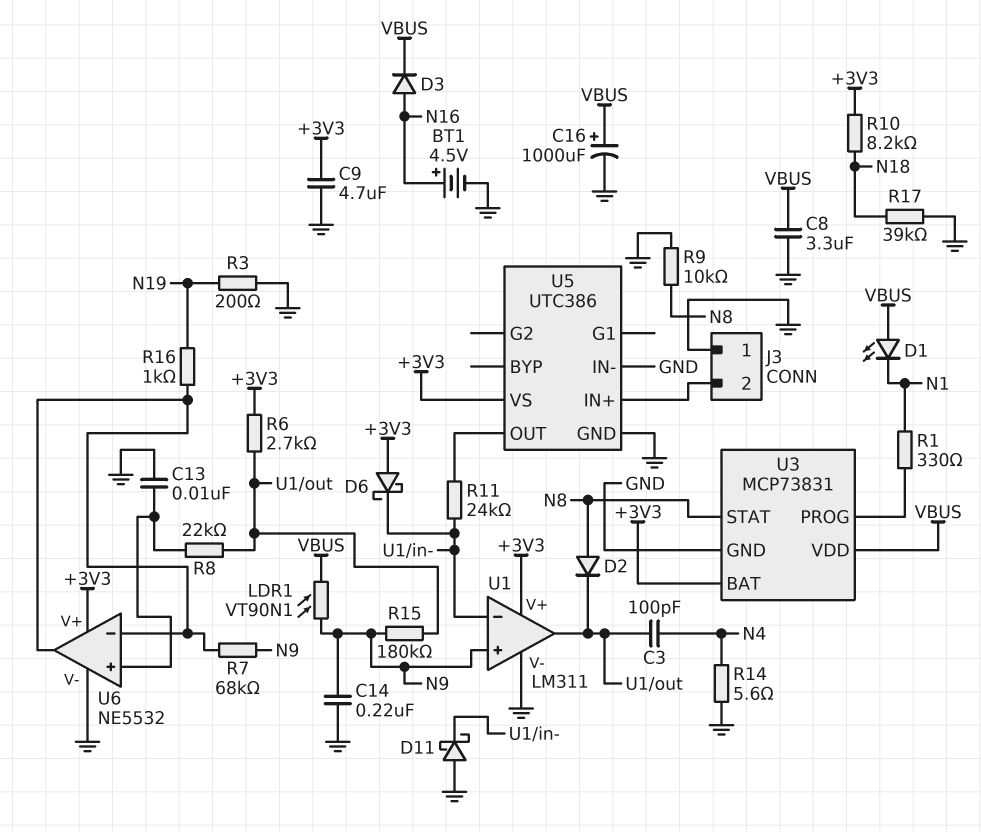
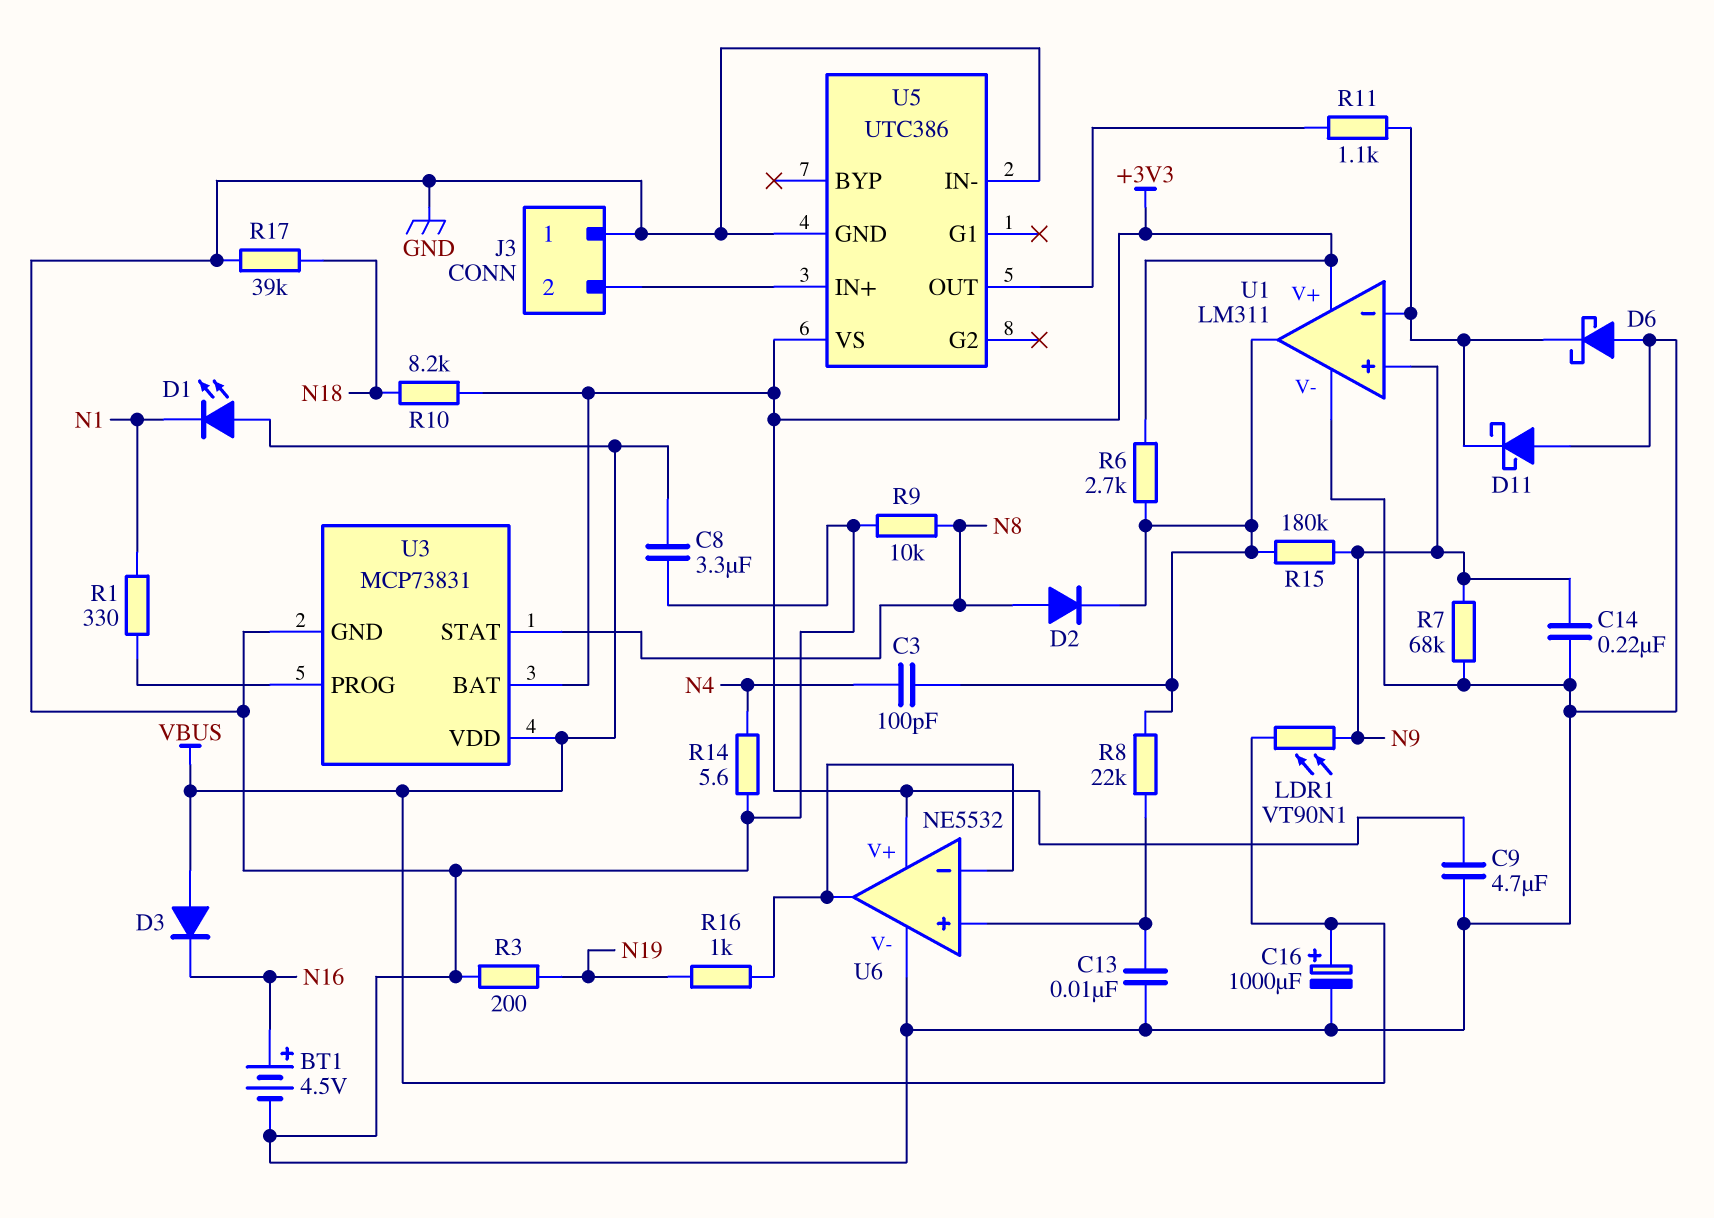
D3: diode (A N16, K VBUS) -> diode (A VBUS, K N16)
D6: schottky (A +3V3, K U1/in-) -> schottky (A GND, K U1/in-)
R7: 68k (N9, U6/in-) -> 68k (GND, N9)
R11: 24k (U1/in-, U5/OUT) -> 1.1k (U1/in-, U5/OUT)

